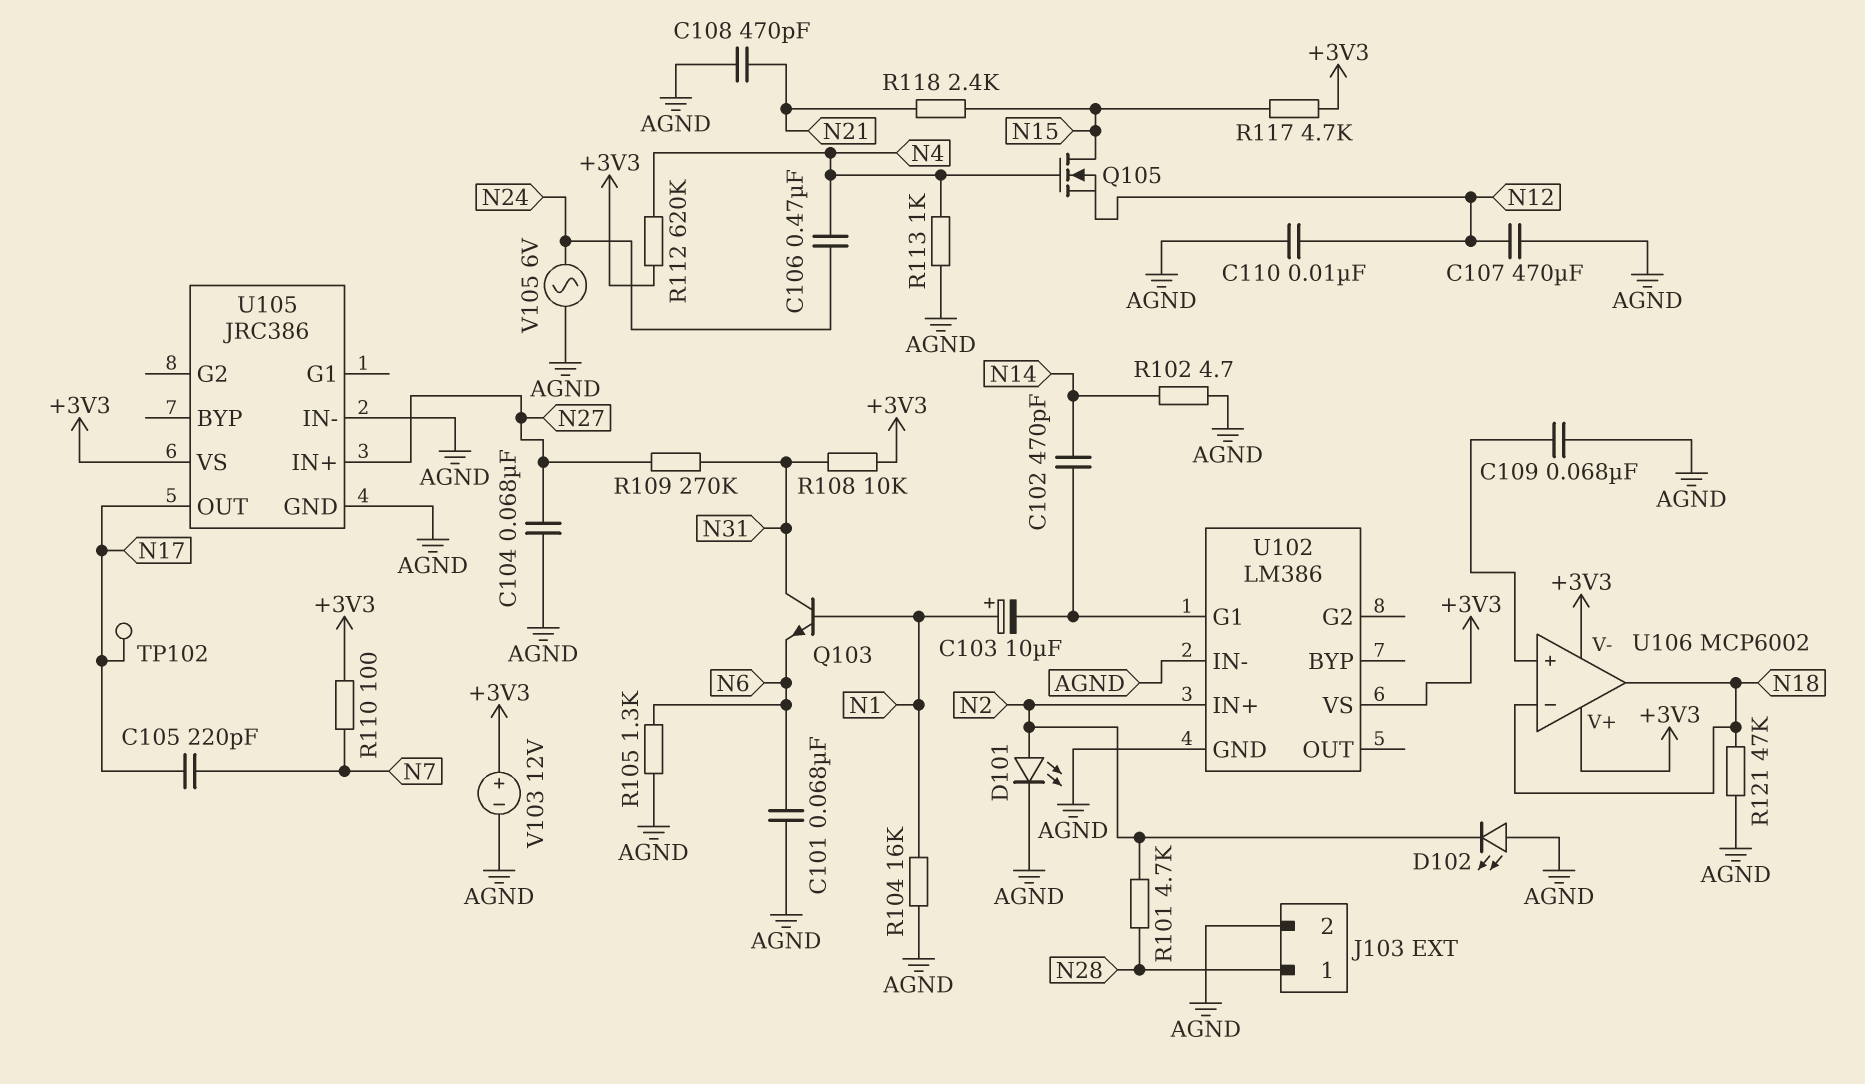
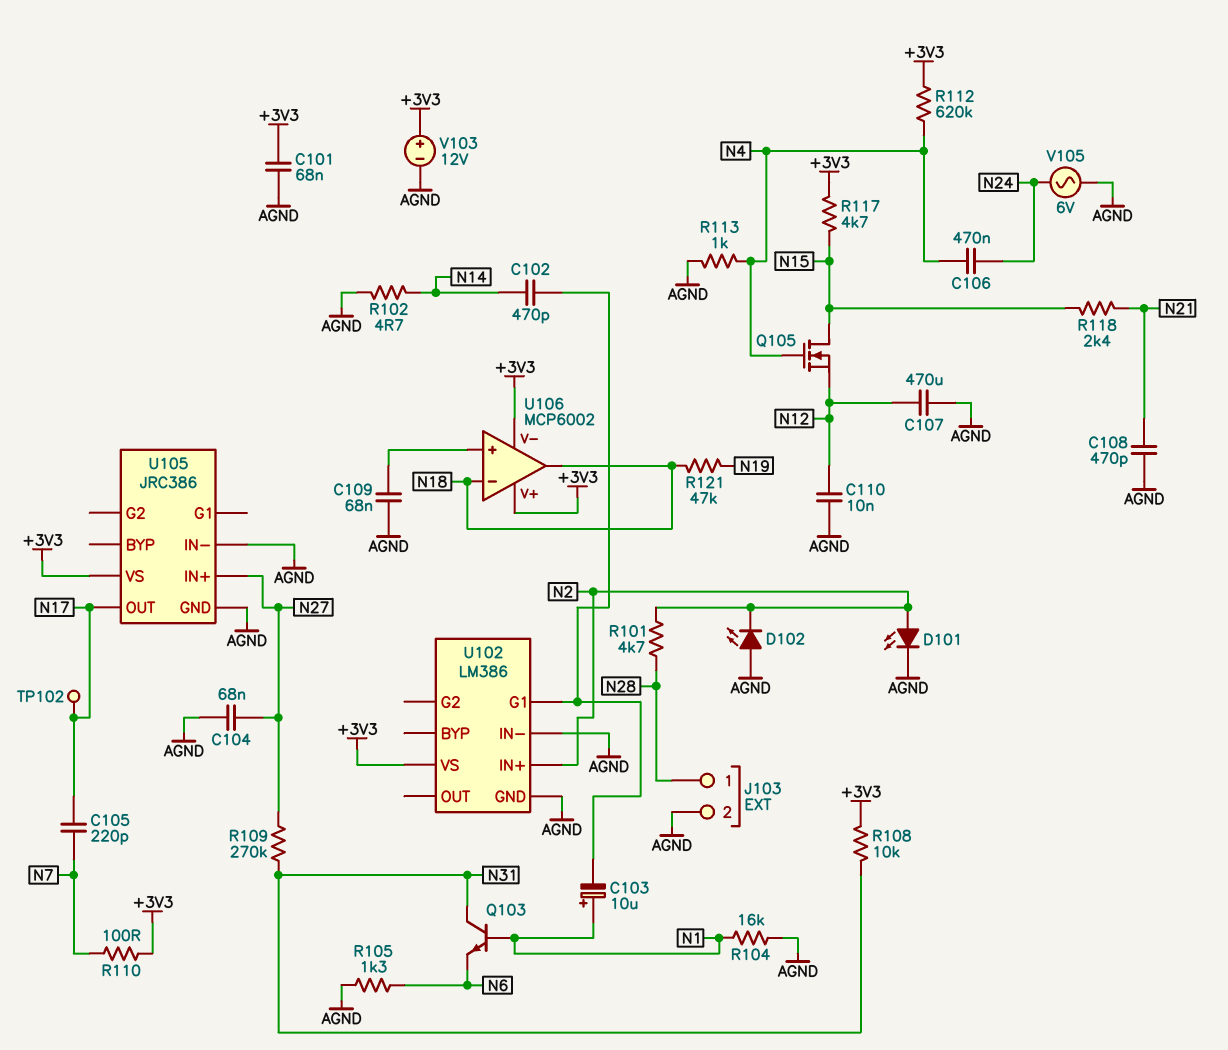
C101: 68nF (AGND, N6) -> 68nF (+3V3, AGND)
R121: 47k (AGND, N18) -> 47k (N18, N19)

